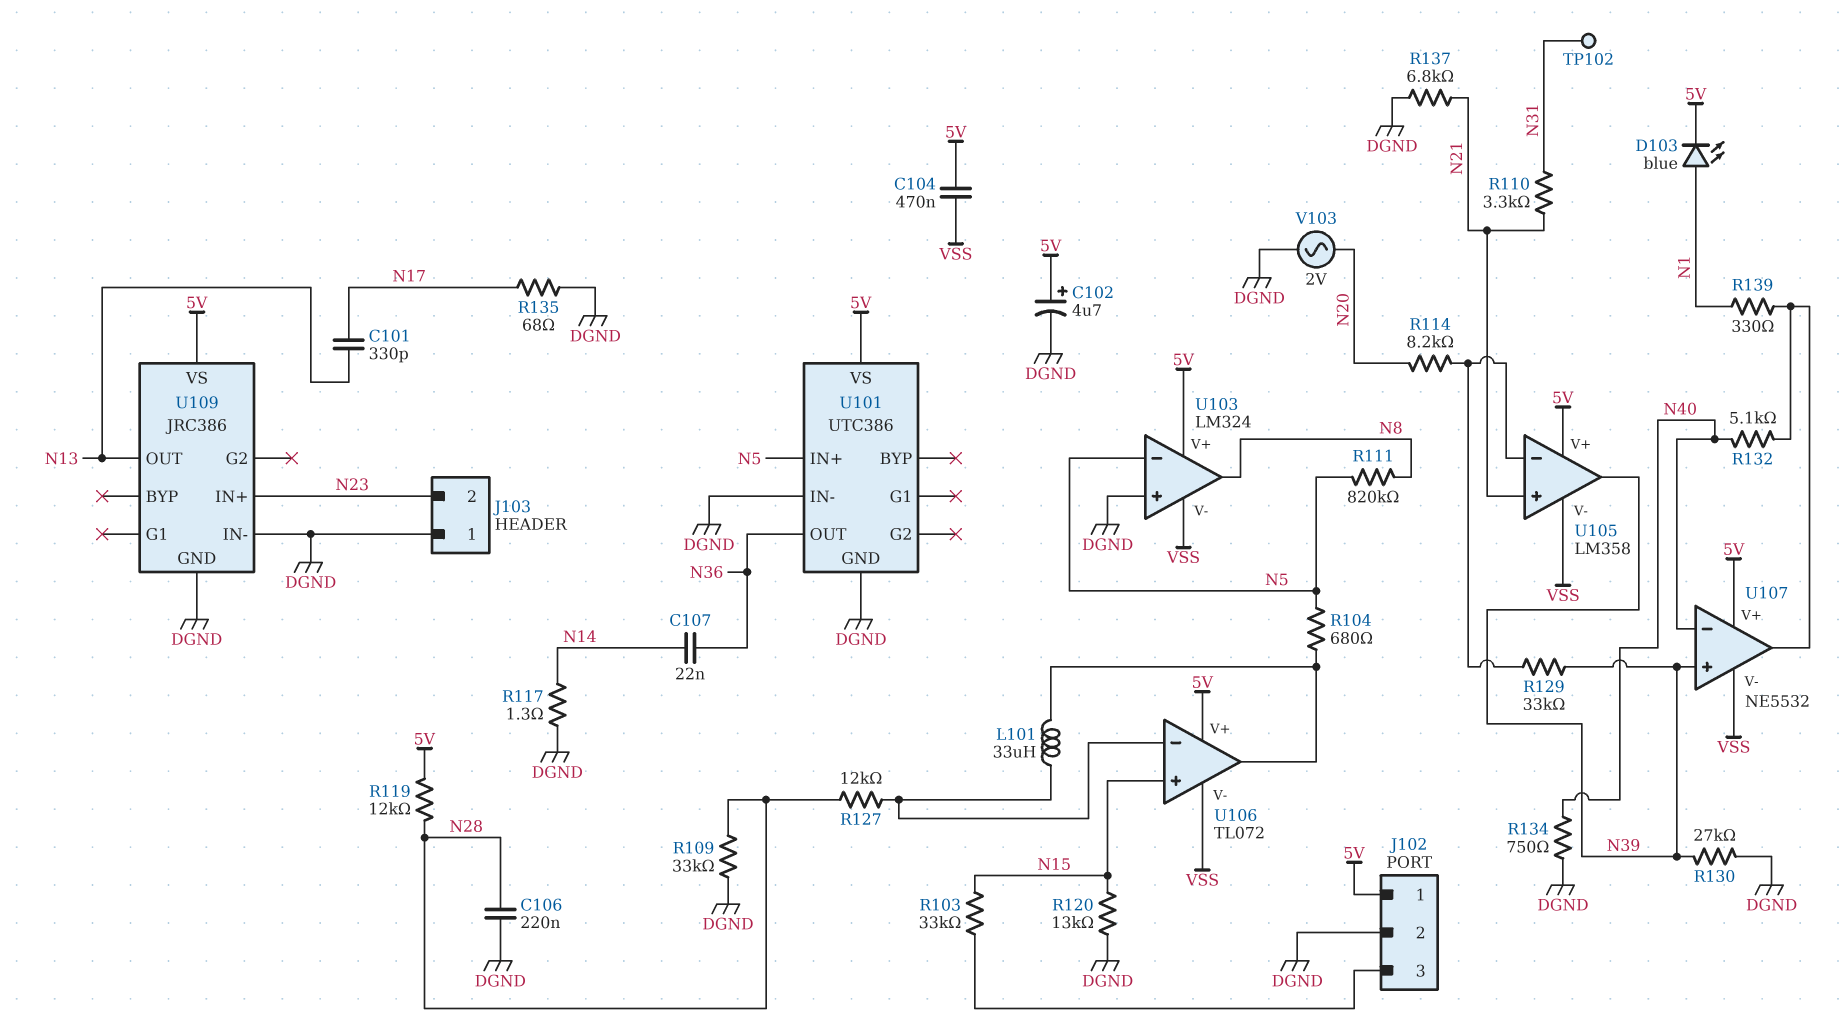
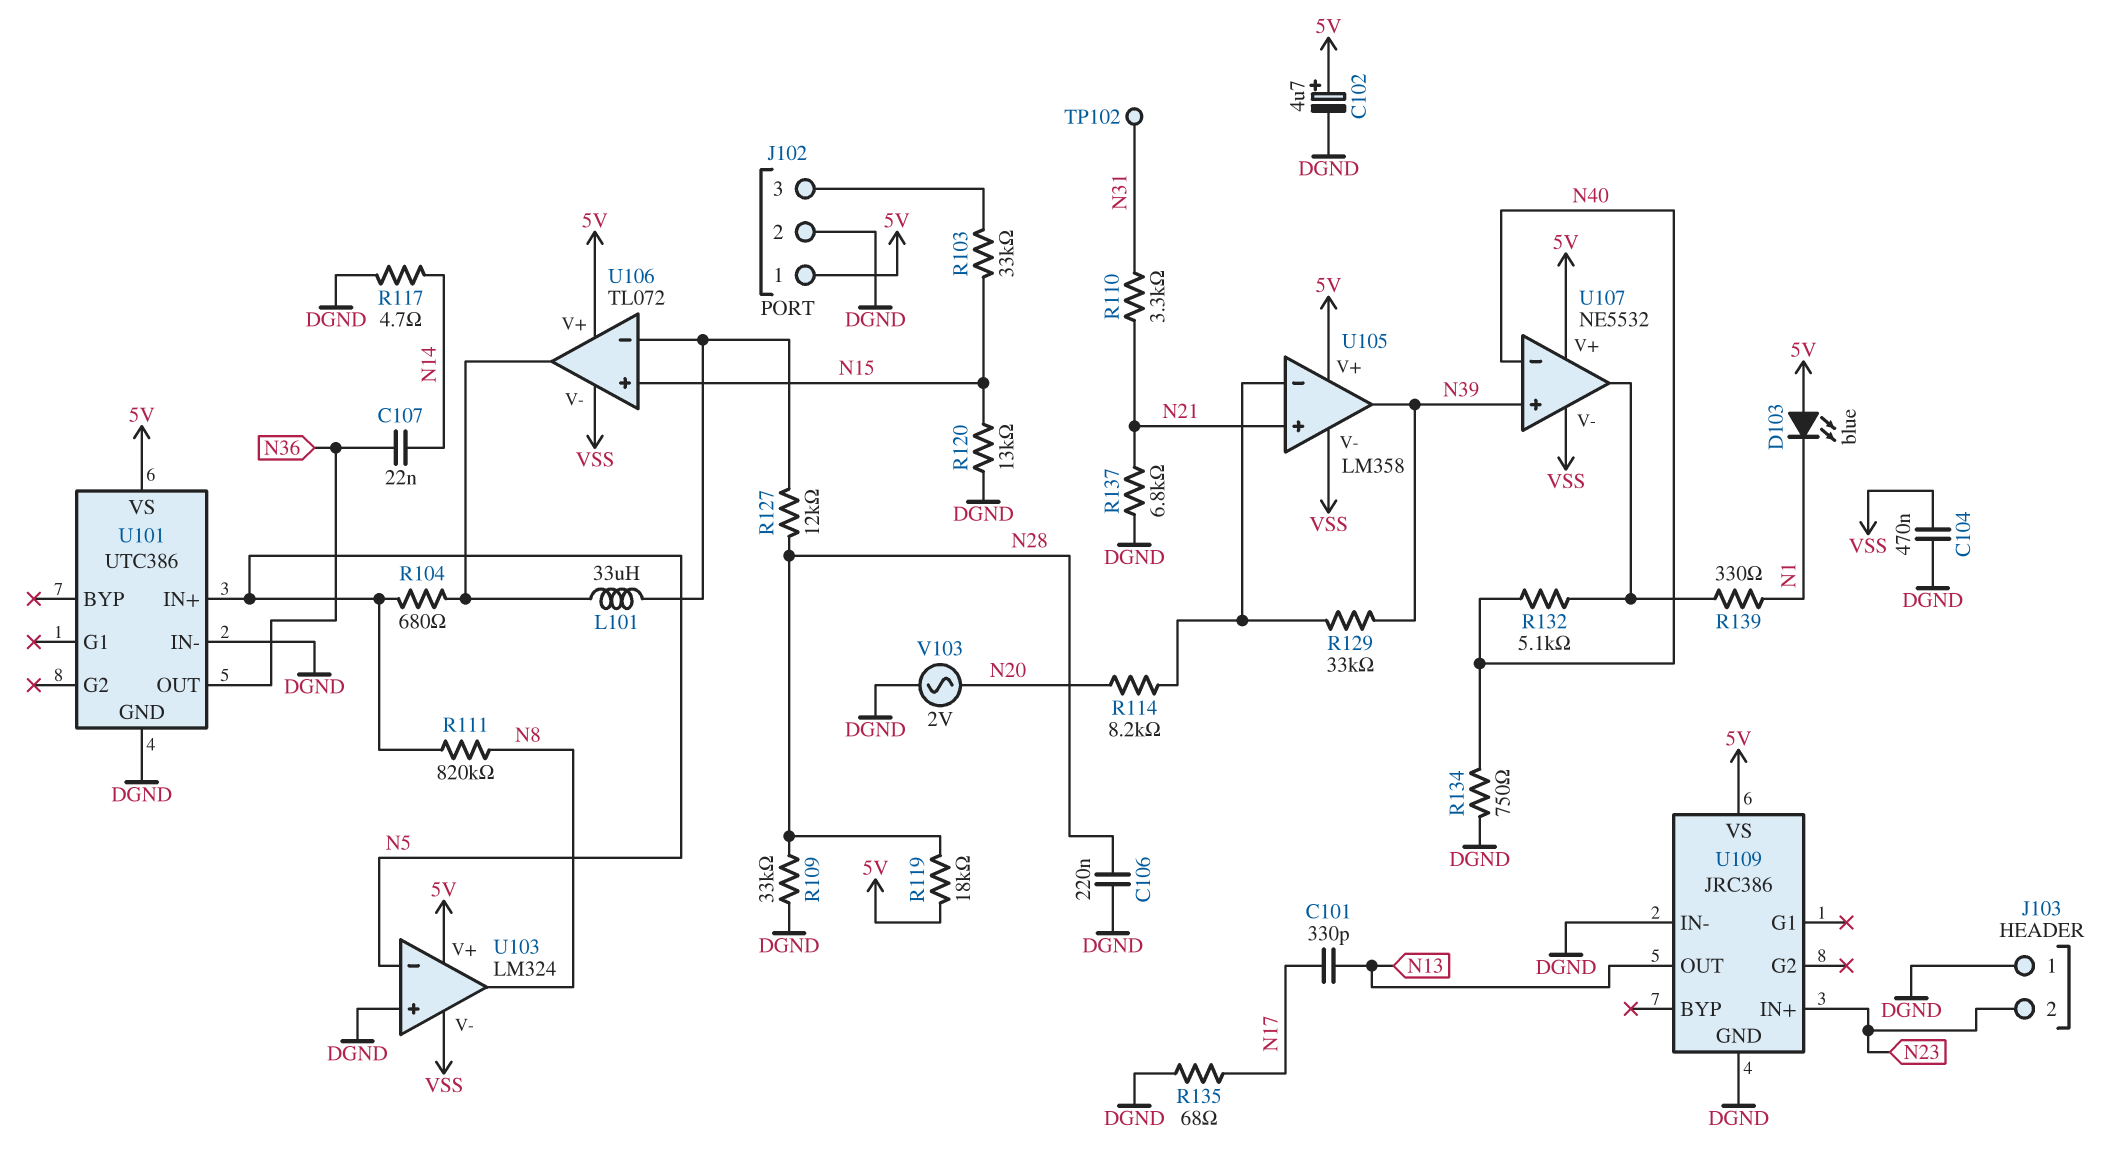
C104: 470nF (5V, VSS) -> 470nF (DGND, VSS)
D103: LED blue (A N1, K 5V) -> LED blue (A 5V, K N1)
R117: 1.3 (DGND, N14) -> 4.7 (DGND, N14)
R119: 12k (5V, N28) -> 18k (5V, N28)
R130: 27k (DGND, N39) -> none

